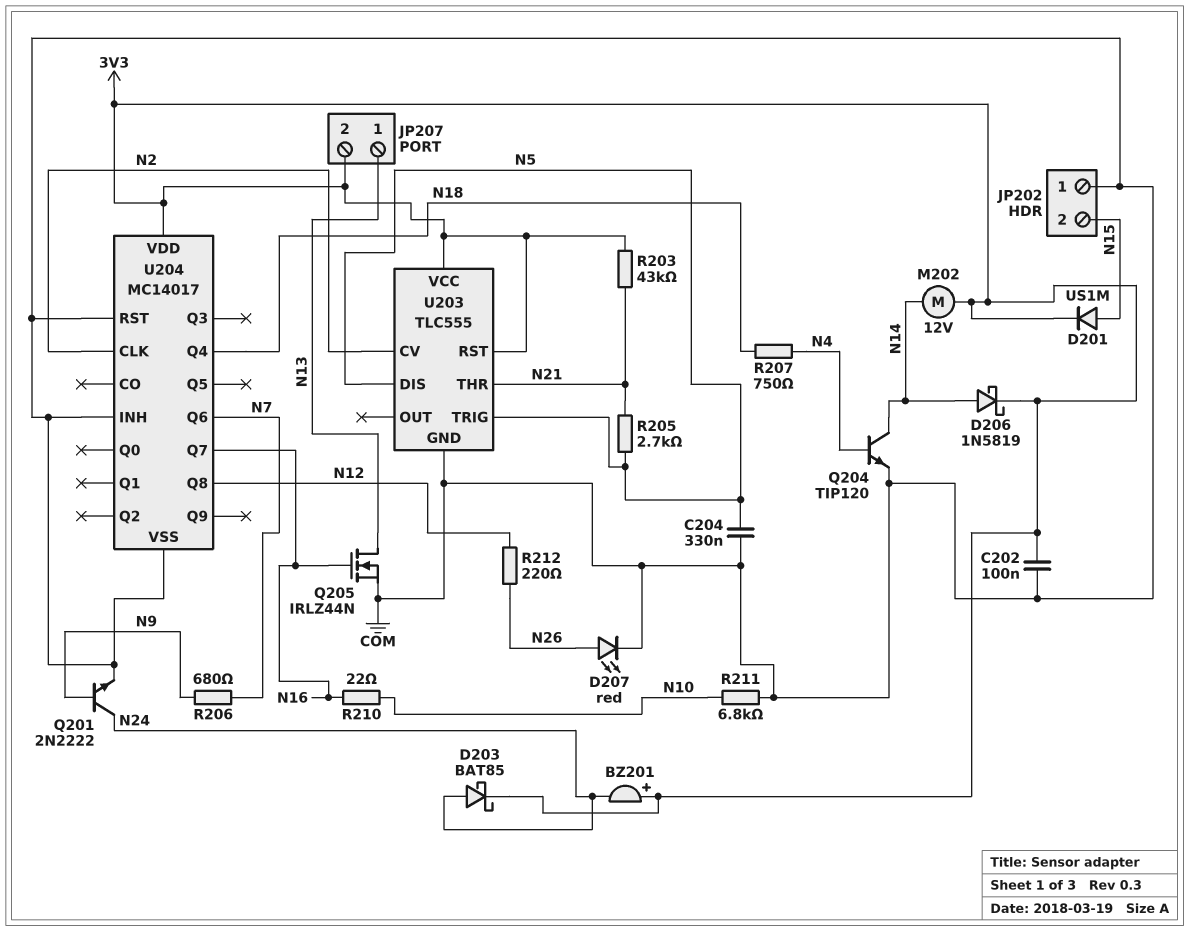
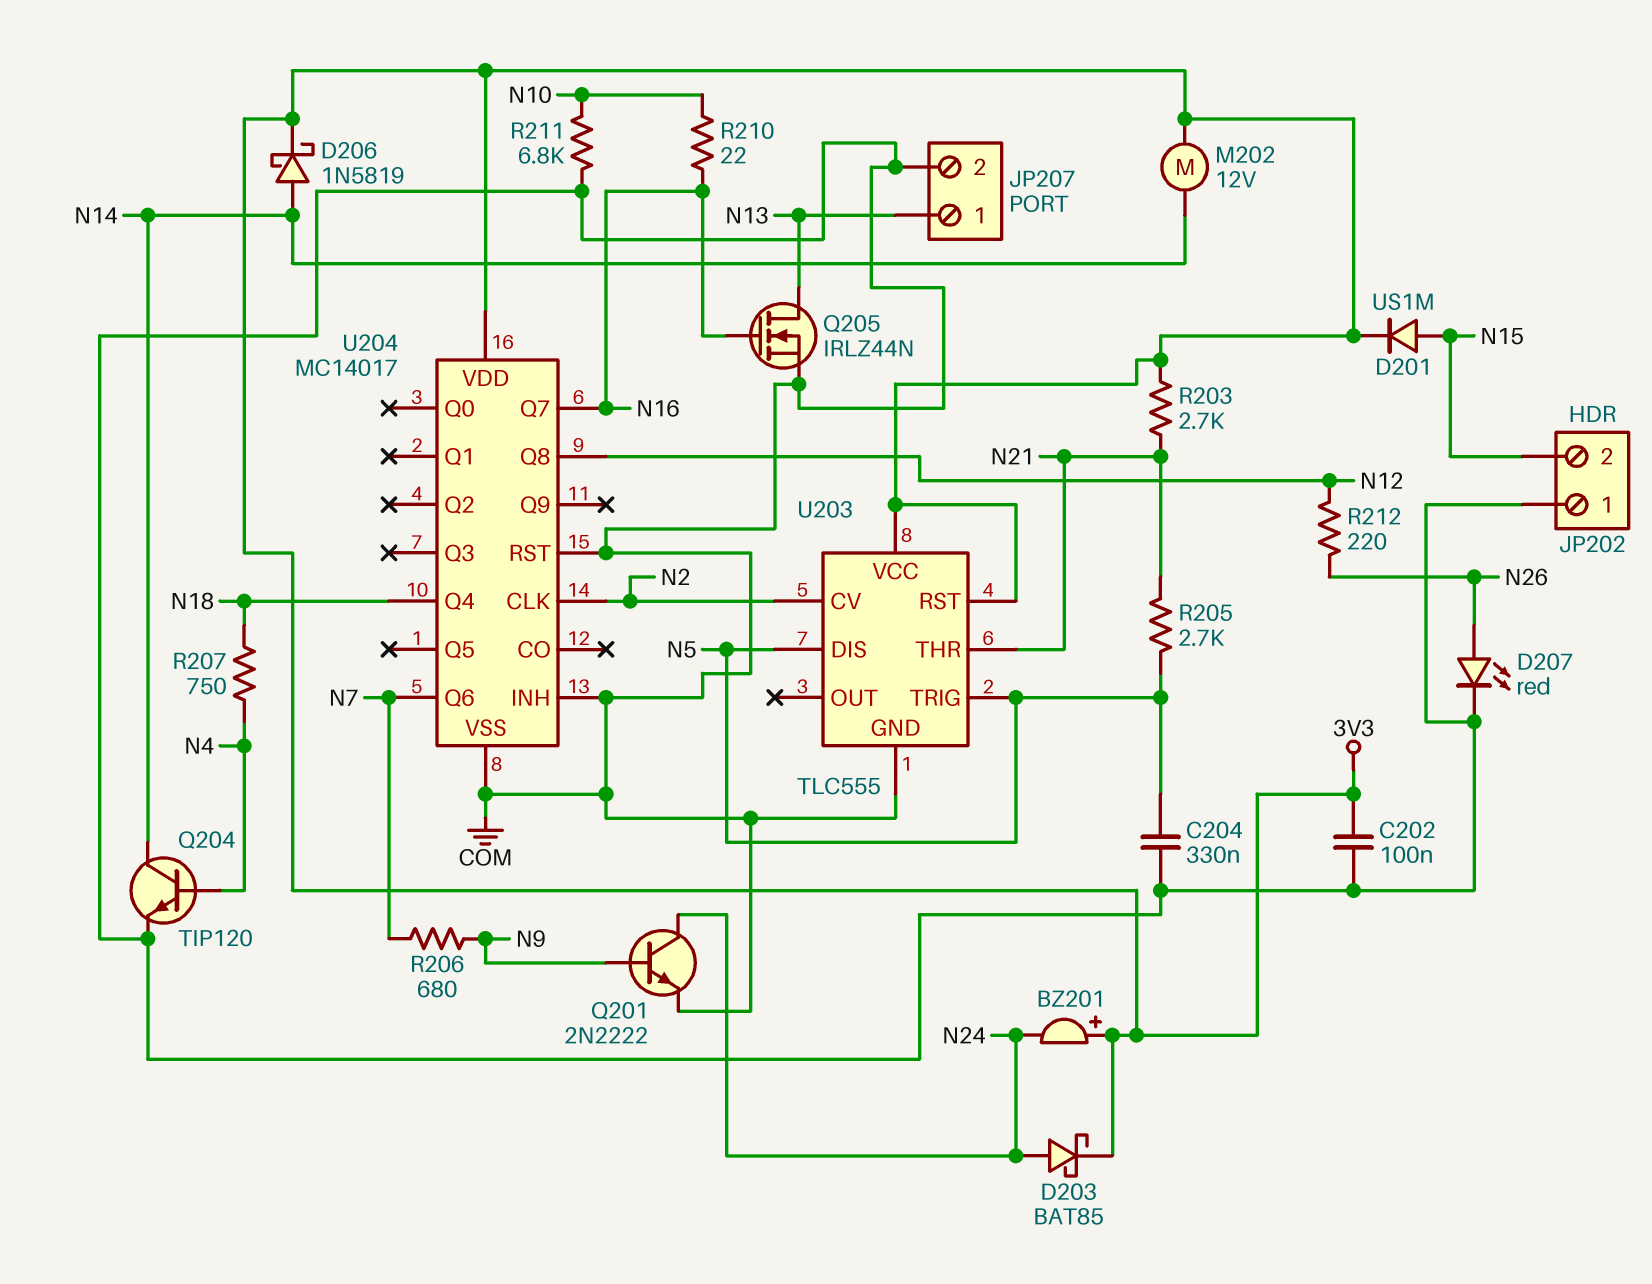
JP207 pin 2: 3V3 -> COM
R203: 43k (3V3, N21) -> 2.7k (3V3, N21)

